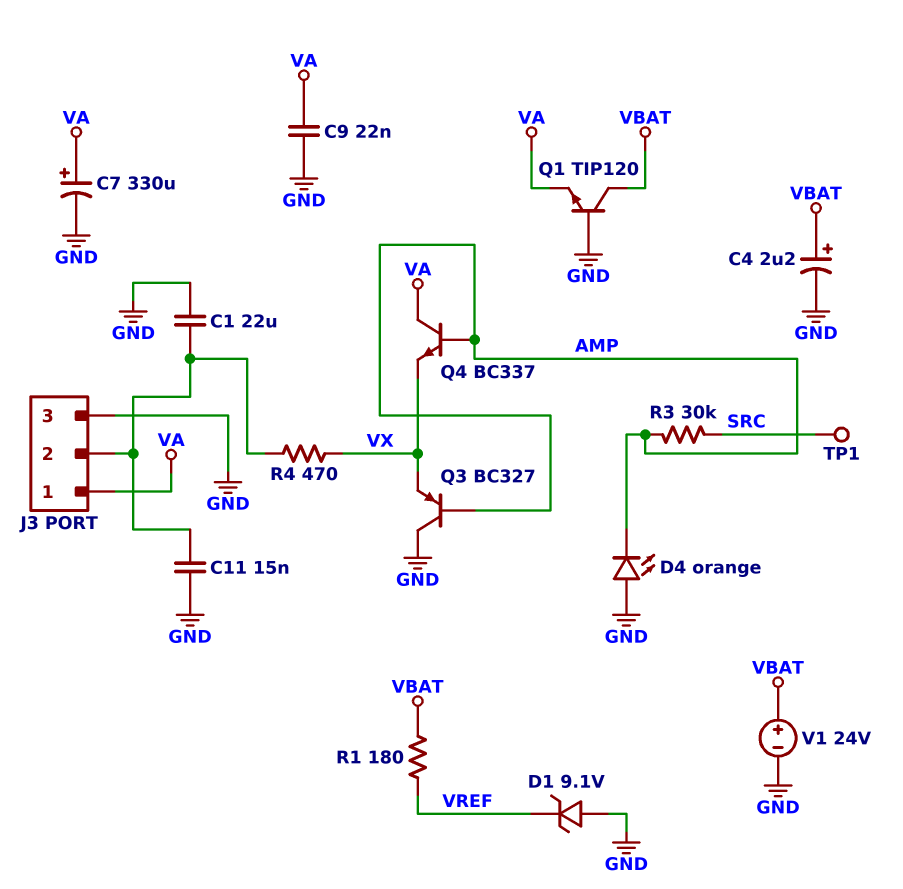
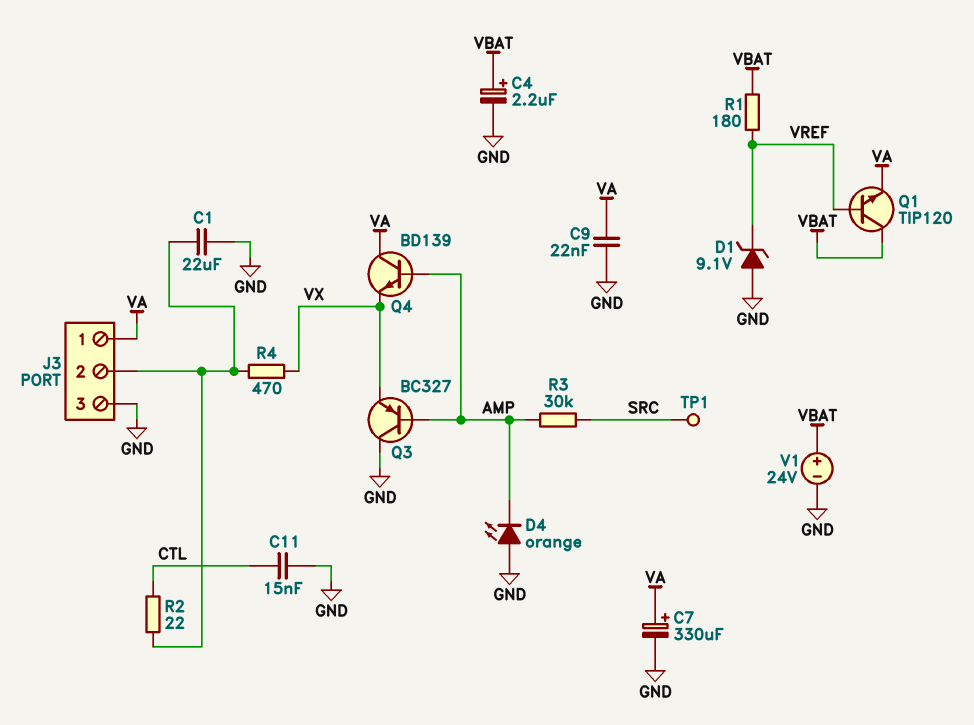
C11: 15nF (GND, J3/2) -> 15nF (CTL, GND)
Q1: NPN TIP120 (B GND, C VBAT, E VA) -> NPN TIP120 (B VREF, C VBAT, E VA)
Q4: NPN BC337 (B AMP, C VA, E VX) -> NPN BD139 (B AMP, C VA, E VX)
R2: none -> 22 (CTL, J3/2)

